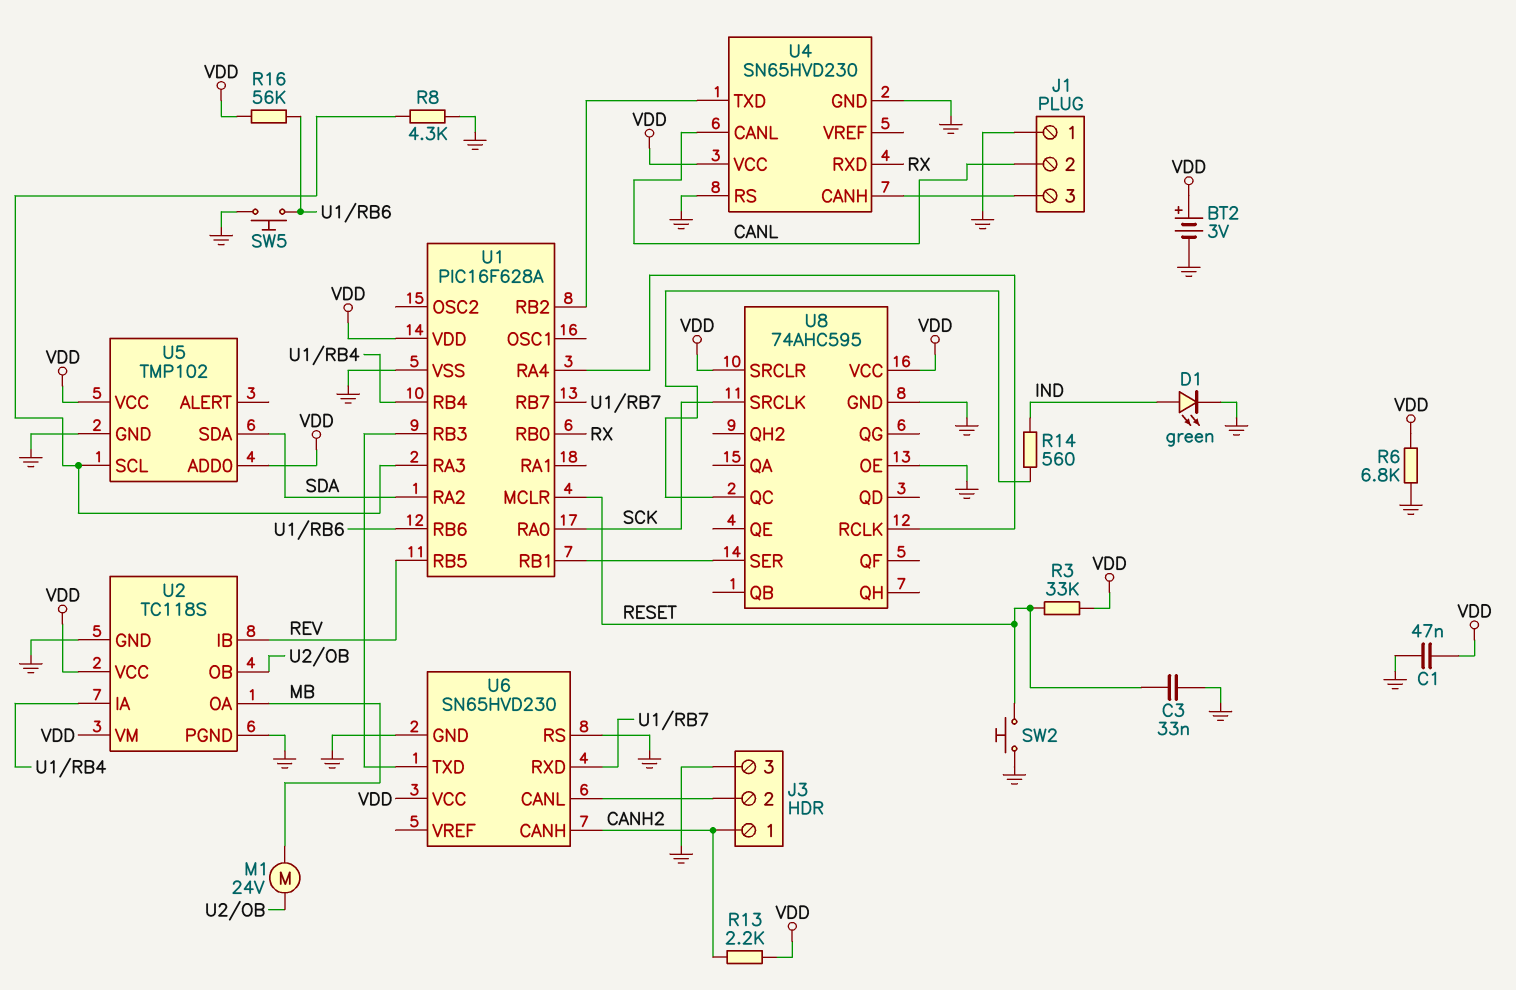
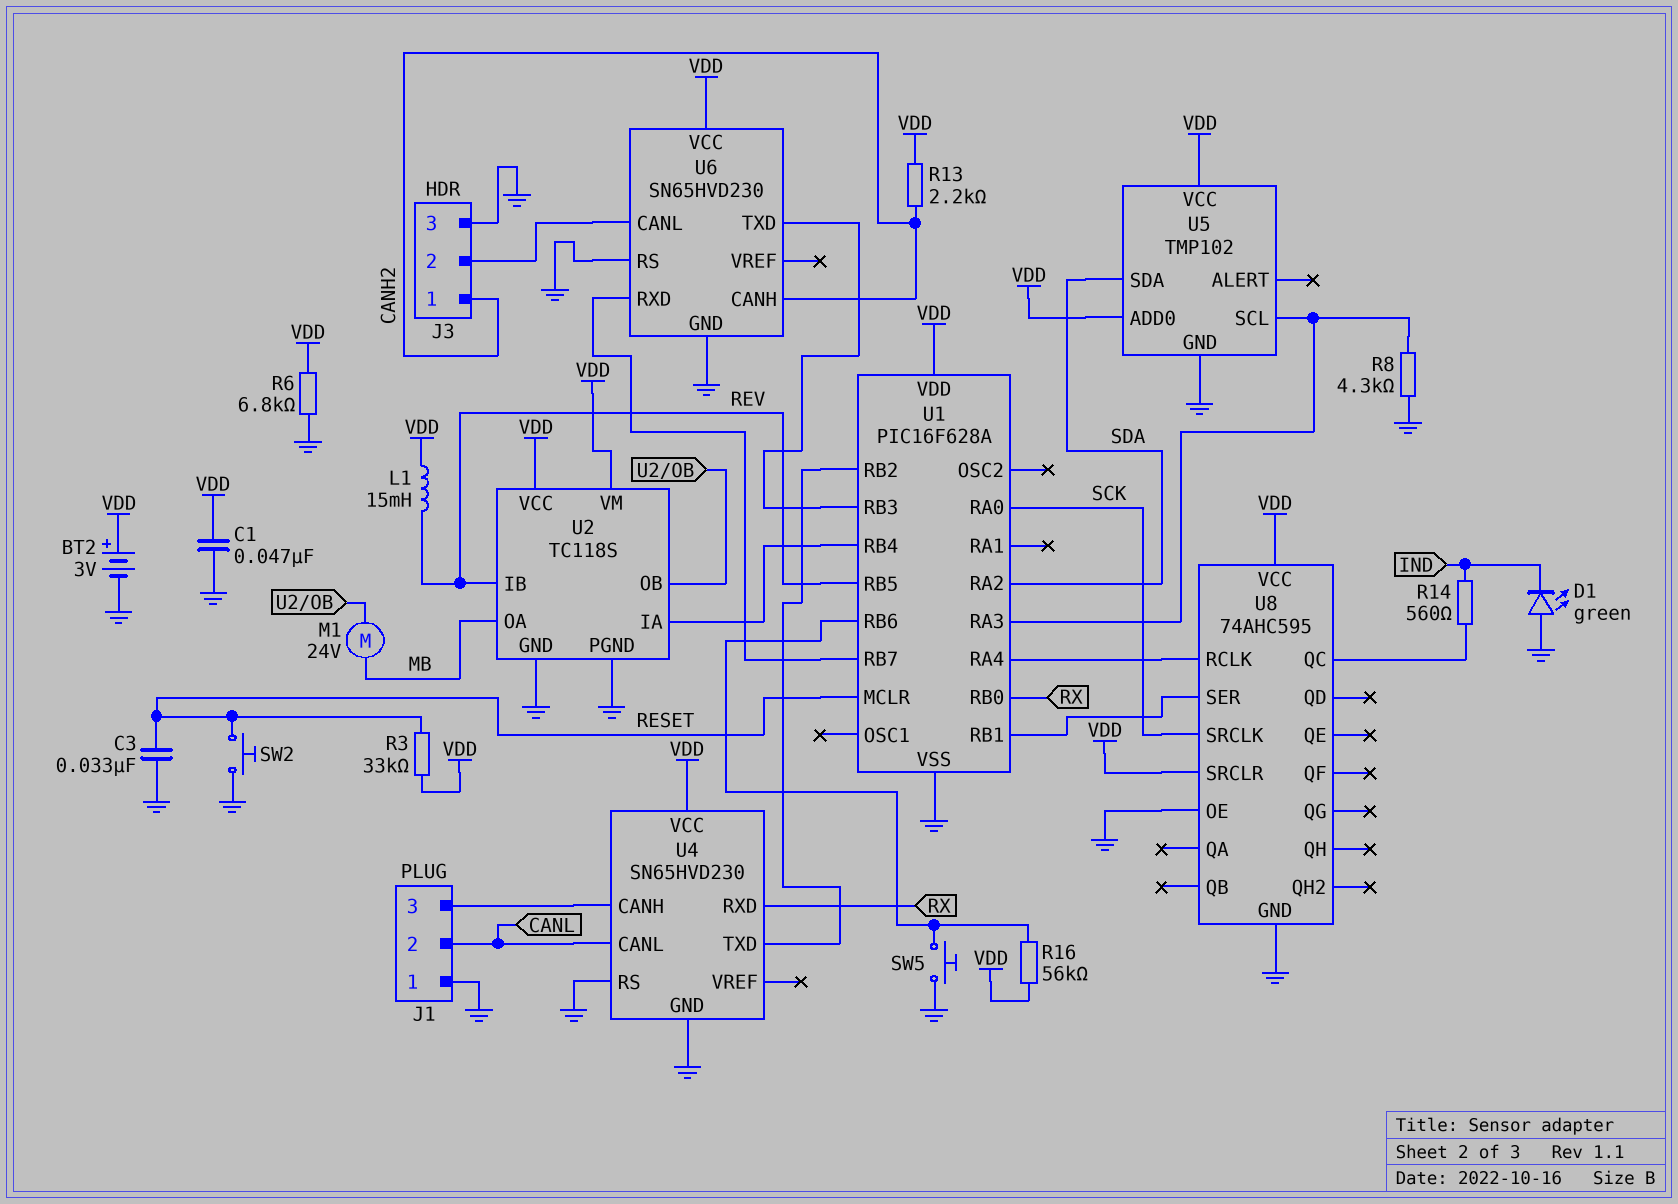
D1: LED green (A IND, K GND) -> LED green (A GND, K IND)
L1: none -> 15mH (REV, VDD)

